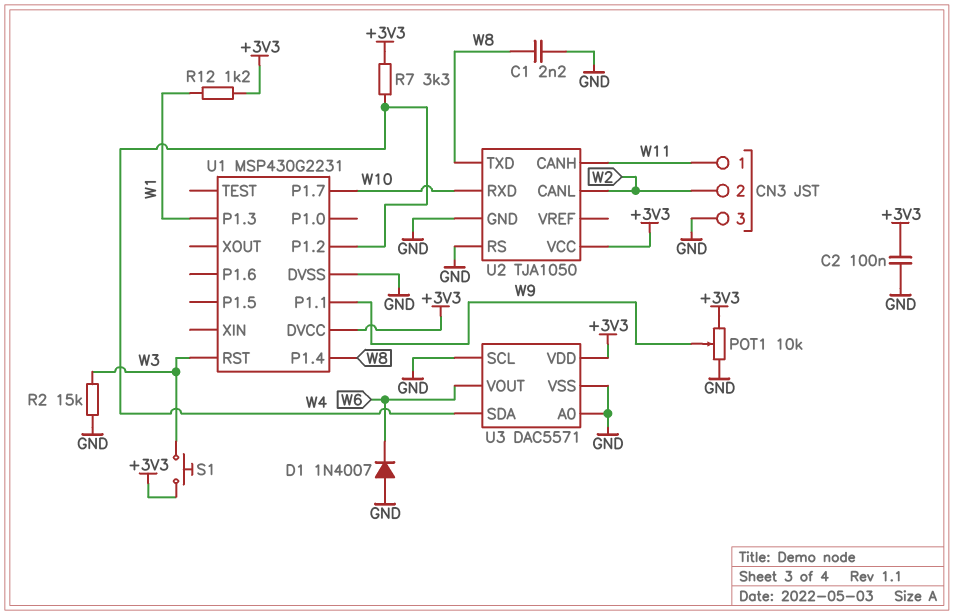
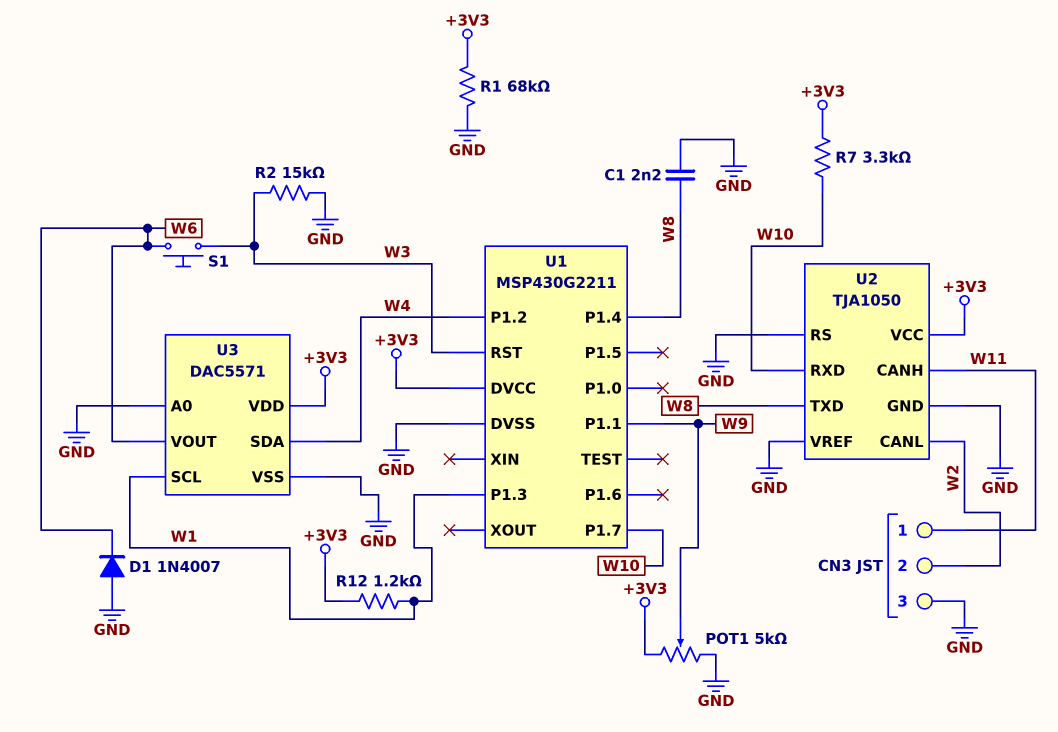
C2: 100nF (+3V3, GND) -> none
POT1: 10k (+3V3, GND, wiper W9) -> 5k (+3V3, GND, wiper W9)
R1: none -> 68k (+3V3, GND)
R7: 3.3k (+3V3, W4) -> 3.3k (+3V3, W10)
S1: button (+3V3, W3) -> button (W3, W6)
U1: MSP430G2231 -> MSP430G2211
U2 pin VREF: none -> GND
U3 pin SCL: GND -> W1

